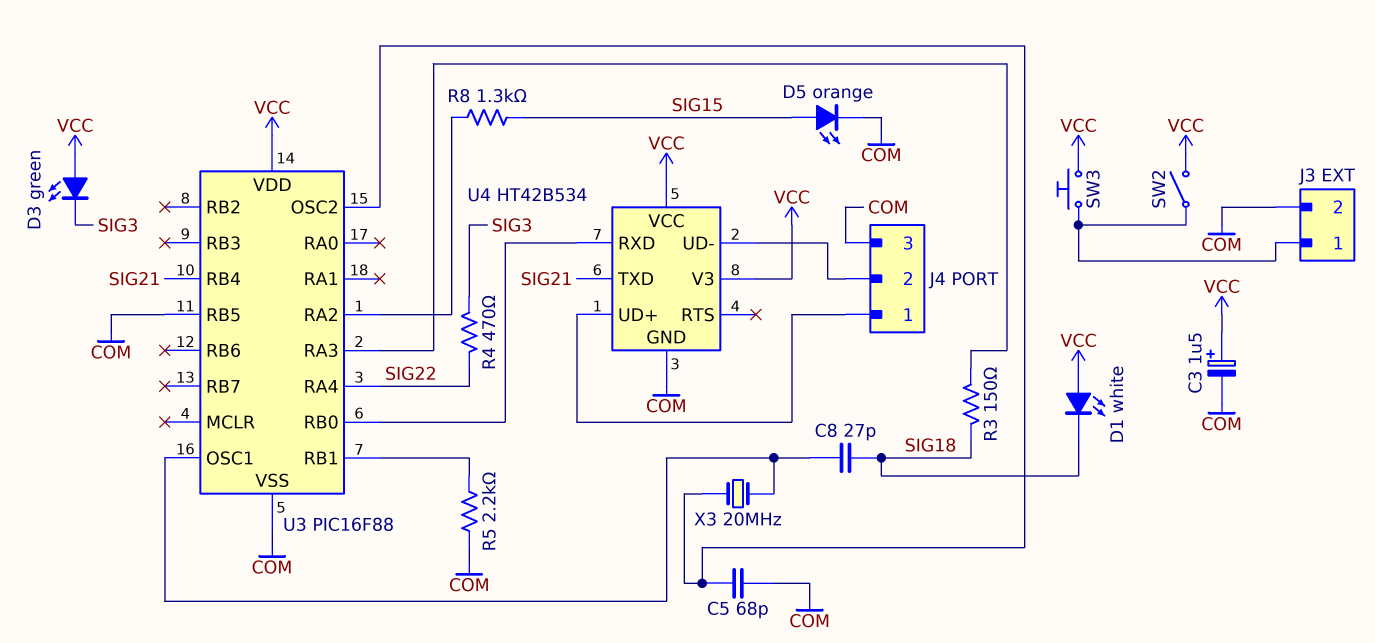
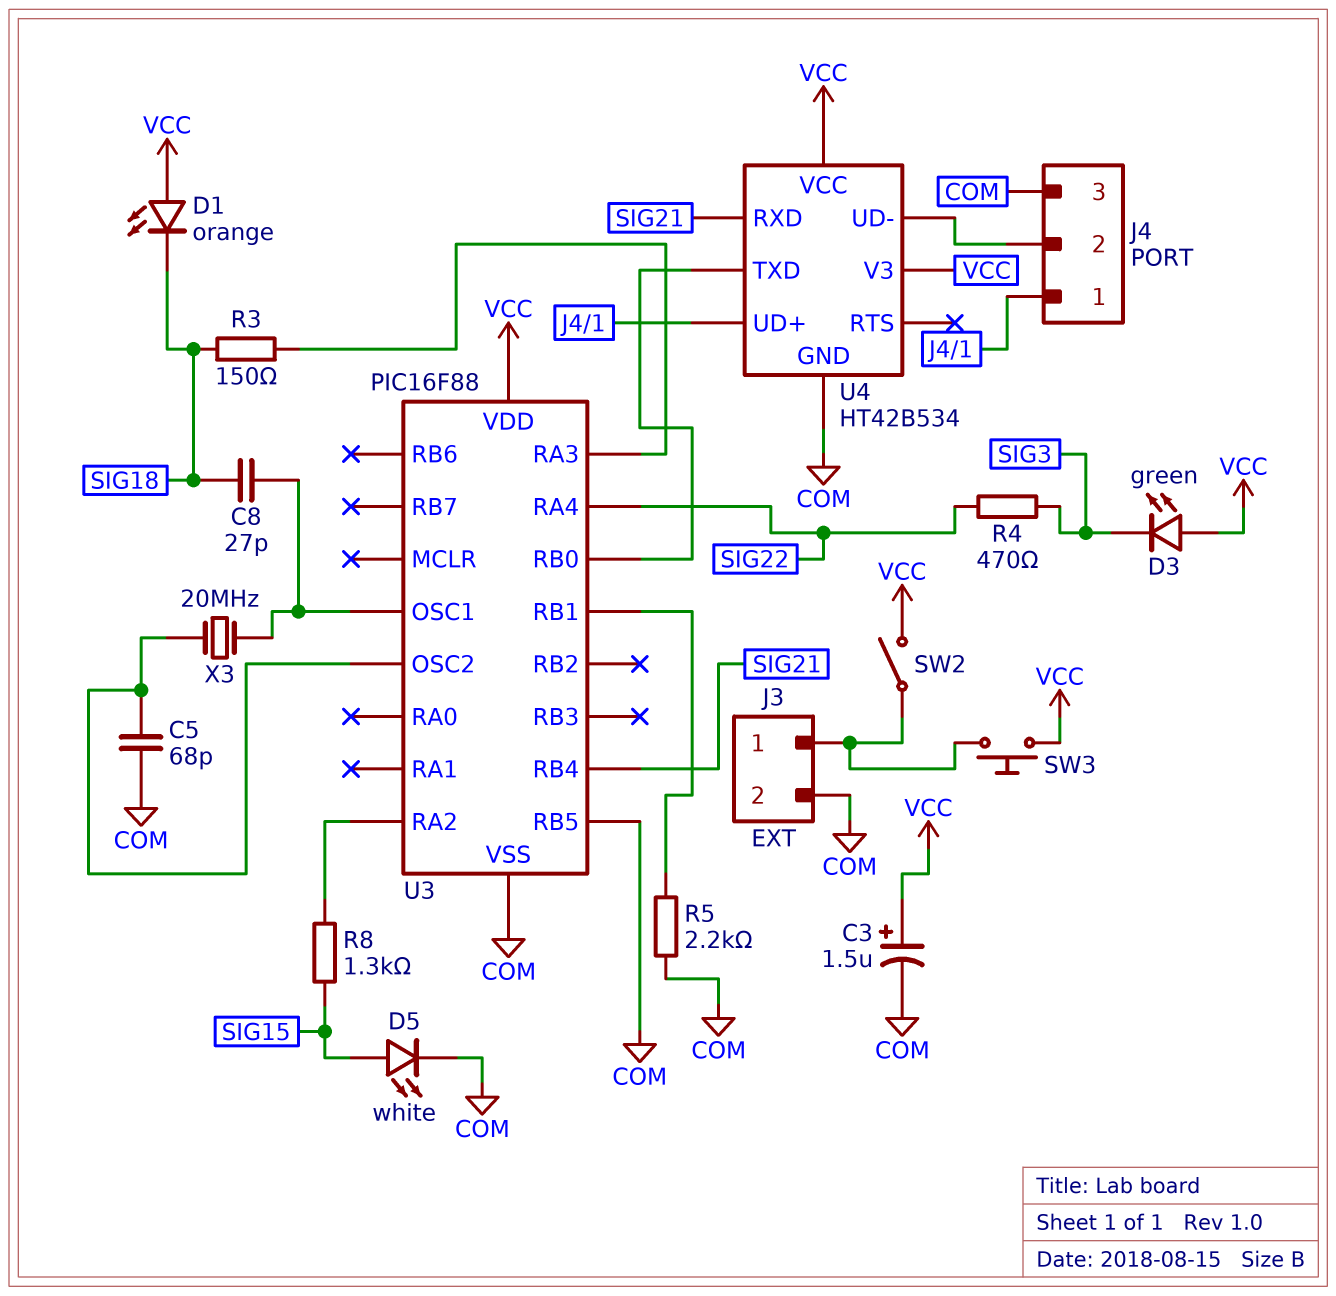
D1: LED white (A VCC, K SIG18) -> LED orange (A VCC, K SIG18)
D5: LED orange (A SIG15, K COM) -> LED white (A SIG15, K COM)
U4 pin RXD: U3/RB0 -> SIG21
U4 pin TXD: SIG21 -> U3/RB0

